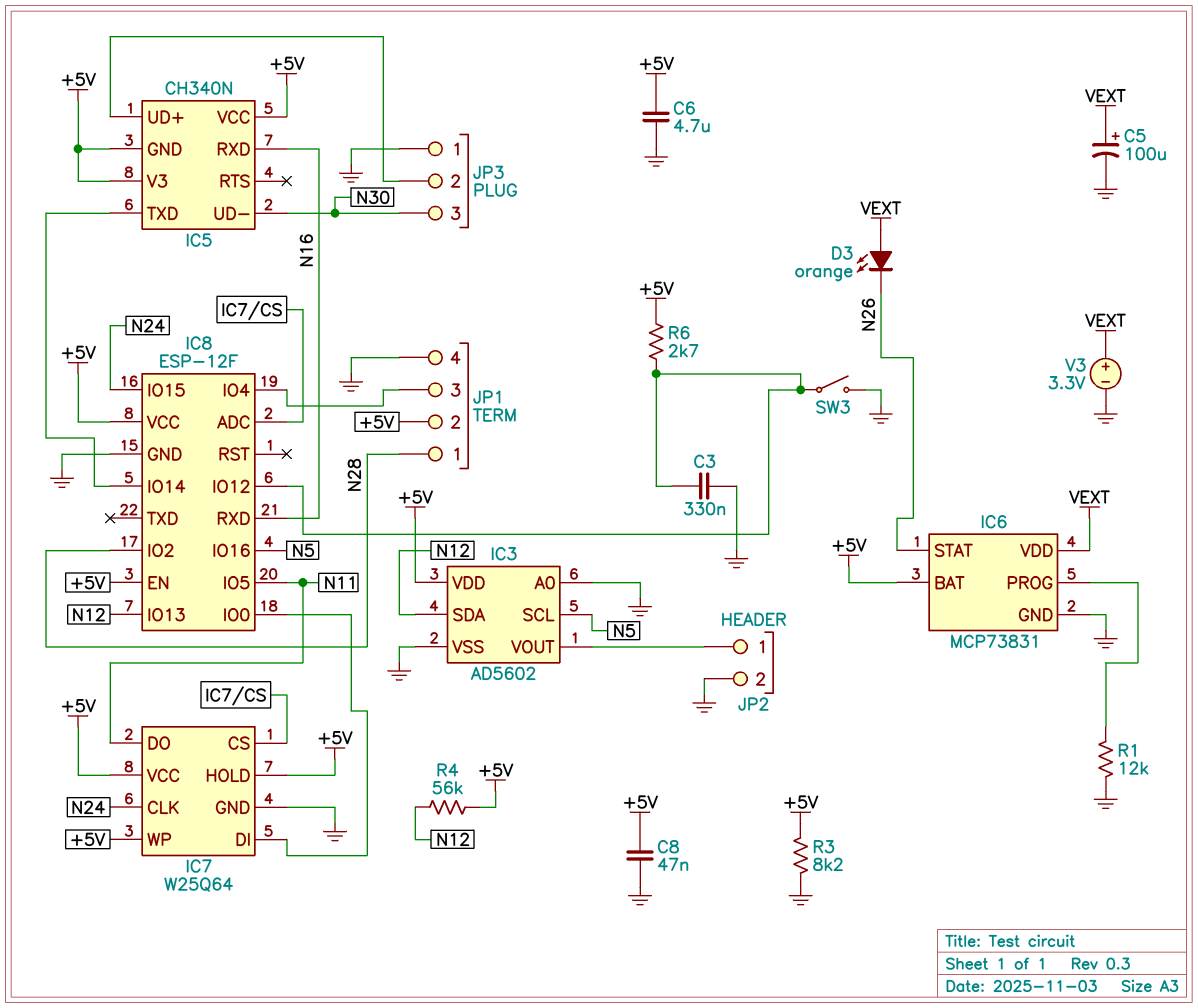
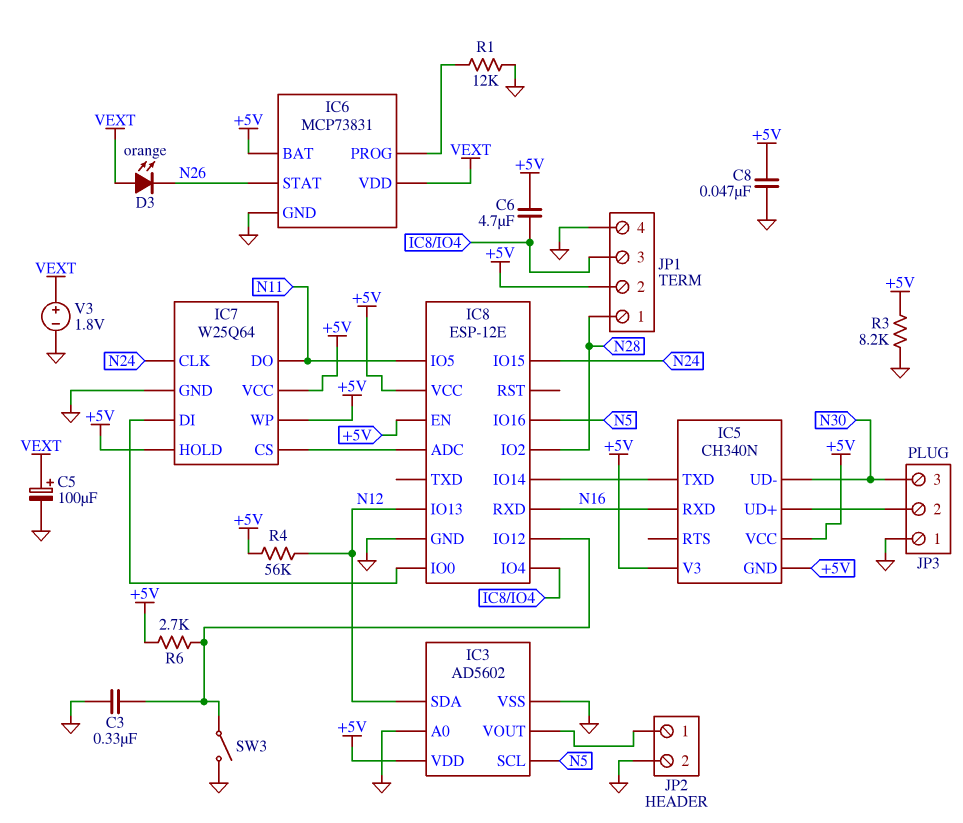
C6: 4.7uF (+5V, GND) -> 4.7uF (+5V, IC8/IO4)
IC8: ESP-12F -> ESP-12E
V3: 3.3V (plus VEXT, minus GND) -> 1.8V (plus VEXT, minus GND)

